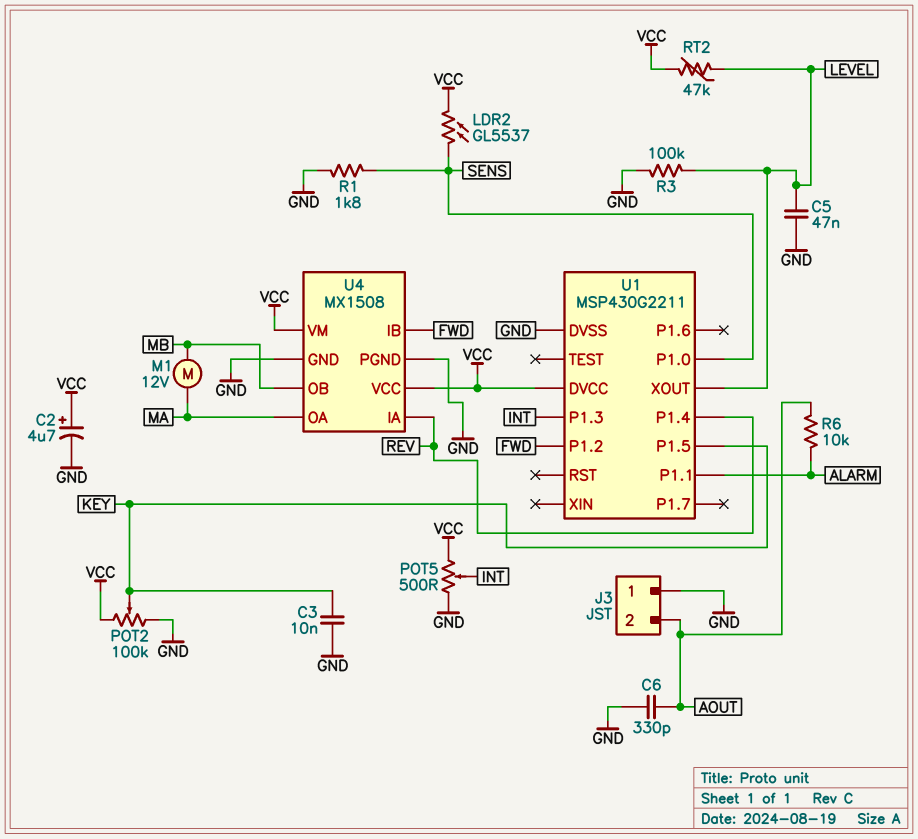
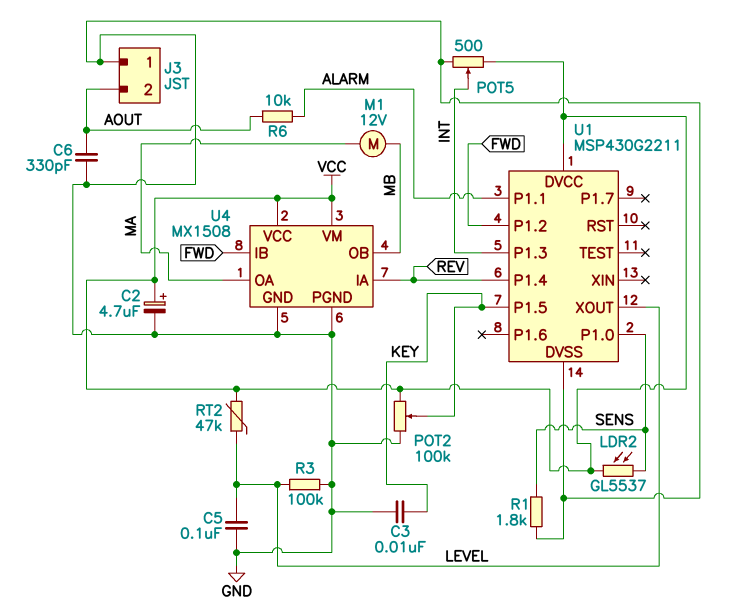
C5: 47nF (GND, LEVEL) -> 100nF (GND, LEVEL)

